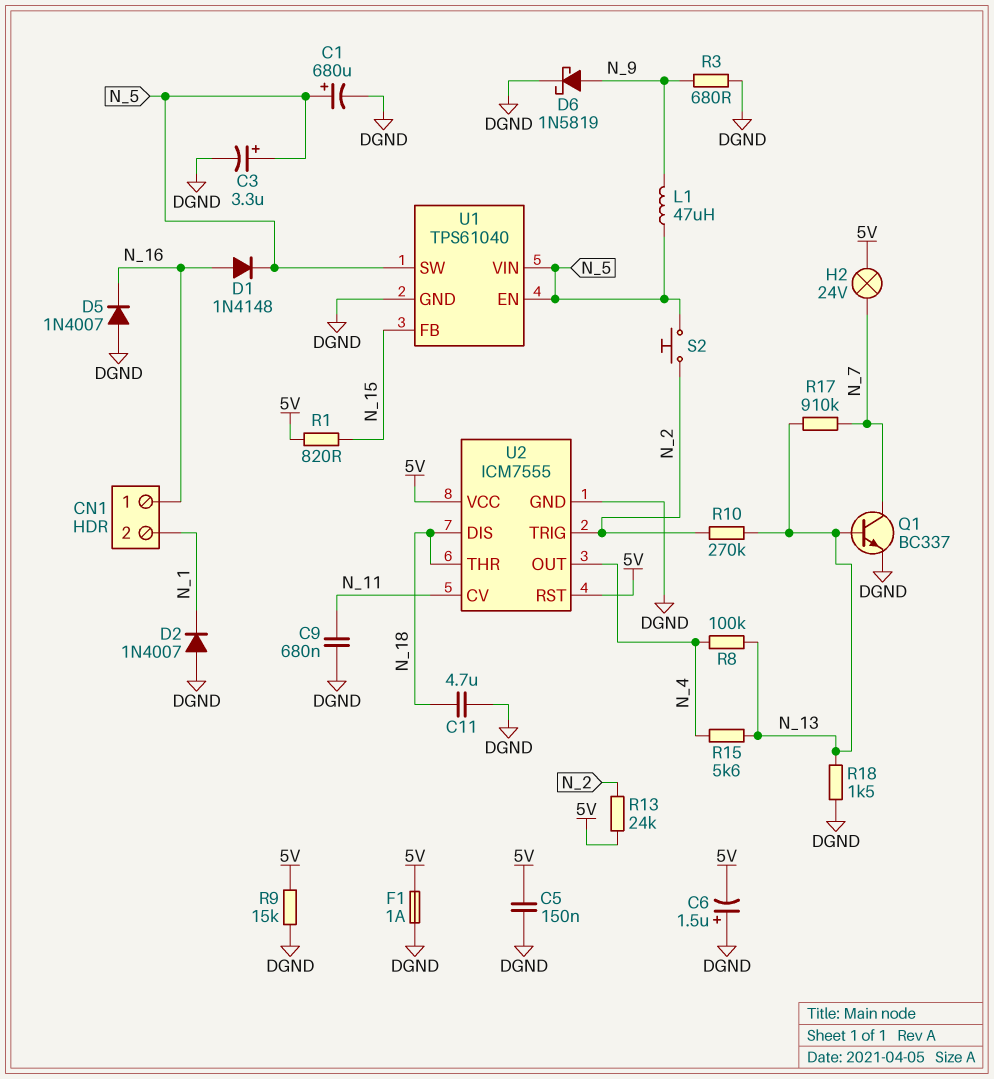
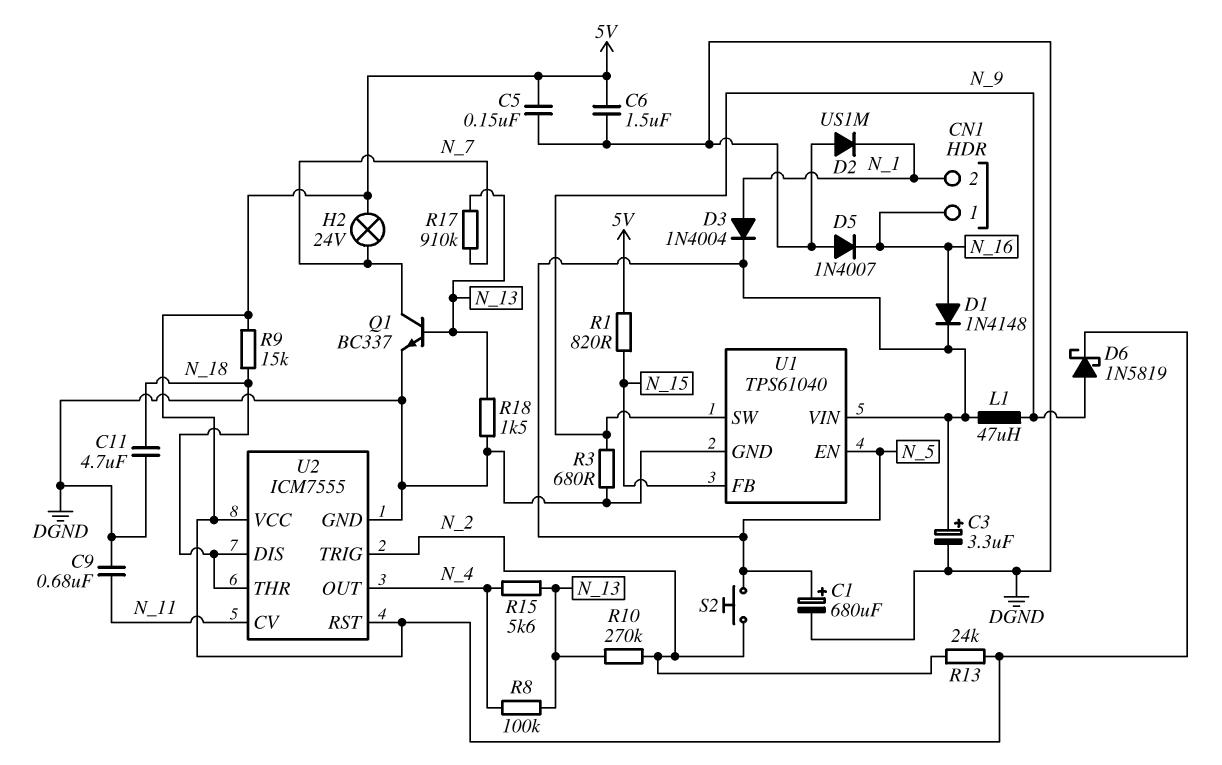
C6: 1.5uF (plus DGND, minus 5V) -> 1.5uF (5V, DGND)
D2: diode 1N4007 (A DGND, K N_1) -> diode US1M (A DGND, K N_1)
D3: none -> diode 1N4004 (A N_1, K N_5)
D6: schottky 1N5819 (A N_9, K DGND) -> schottky 1N5819 (A N_9, K 5V)
F1: 1A (5V, DGND) -> none
R9: 15k (5V, DGND) -> 15k (5V, N_18)
U1 pin SW: N_5 -> N_9

